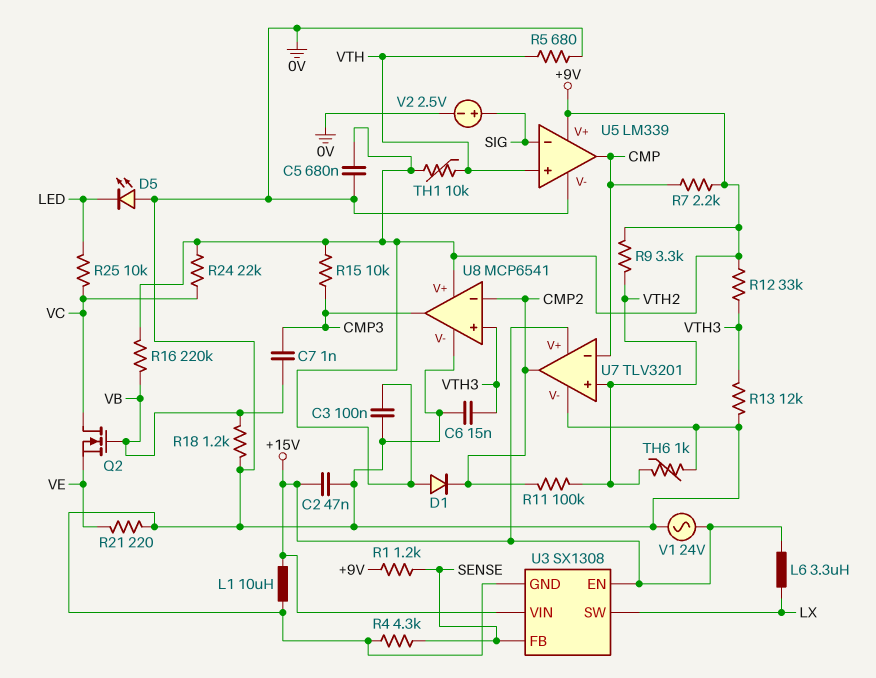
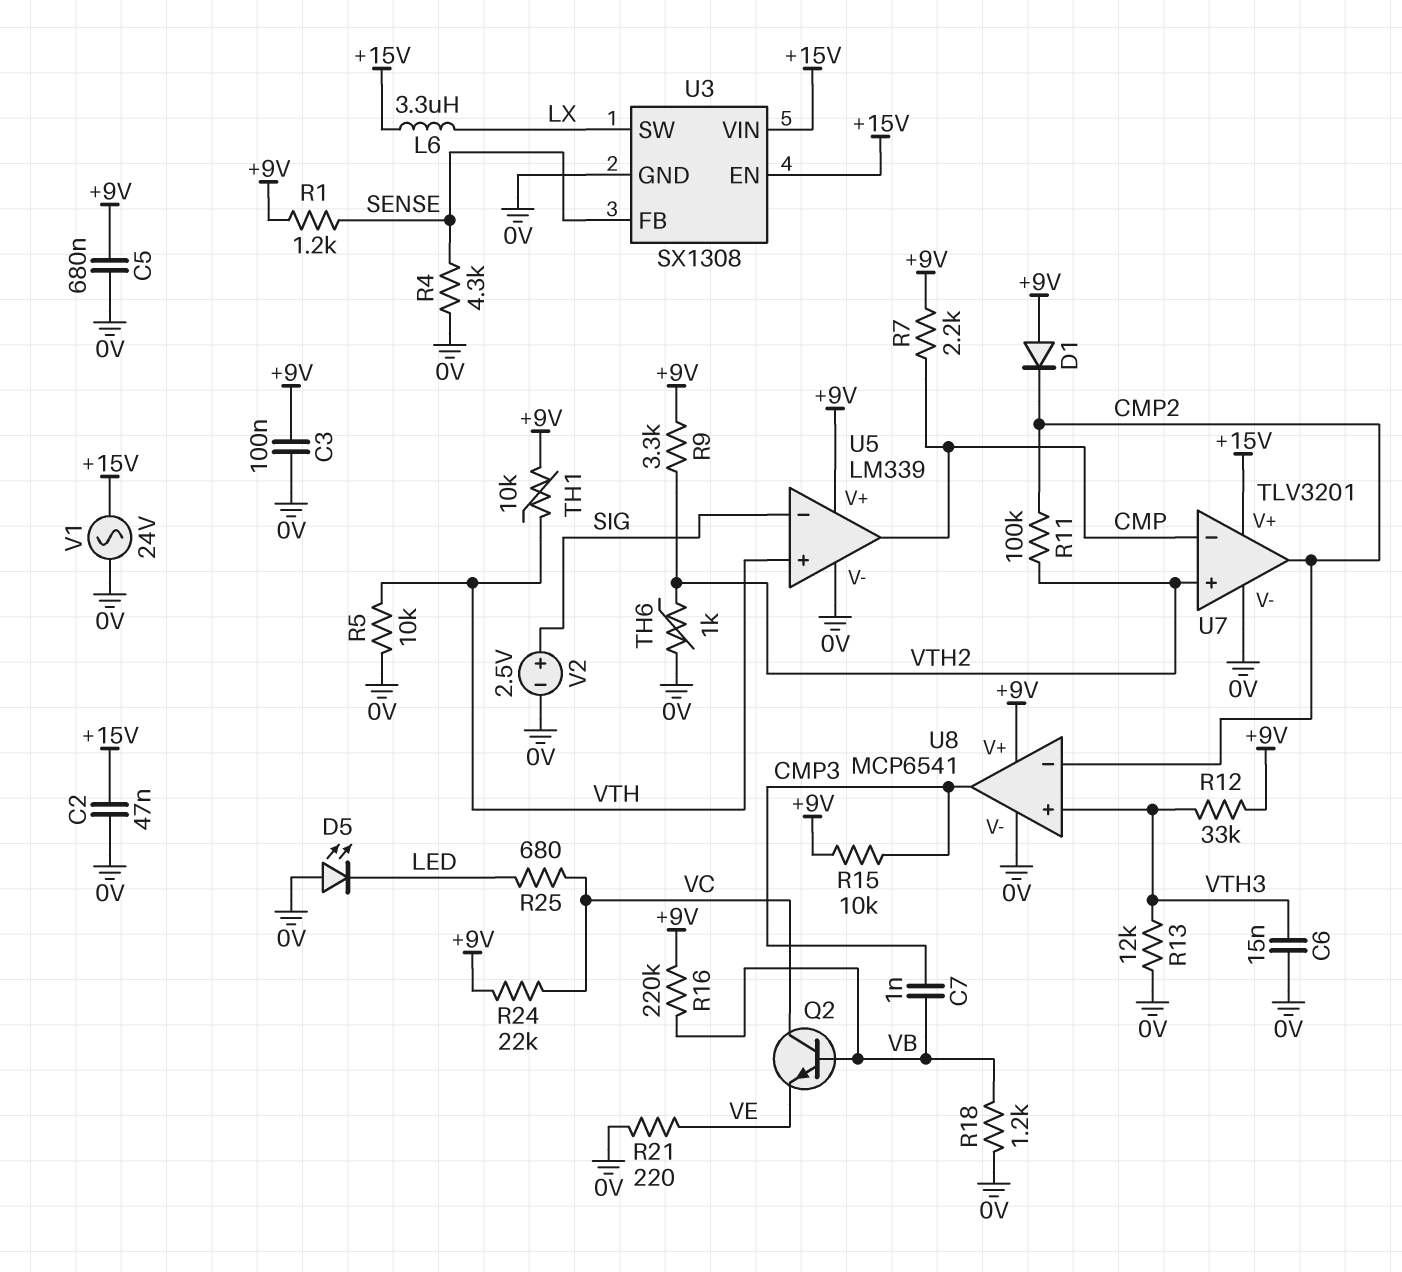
L1: 10uH (+15V, 0V) -> none
Q2: NMOS (G VB, D VC, S VE) -> NPN (B VB, C VC, E VE)
R5: 680 (0V, VTH) -> 10k (0V, VTH)
R25: 10k (LED, VC) -> 680 (LED, VC)

